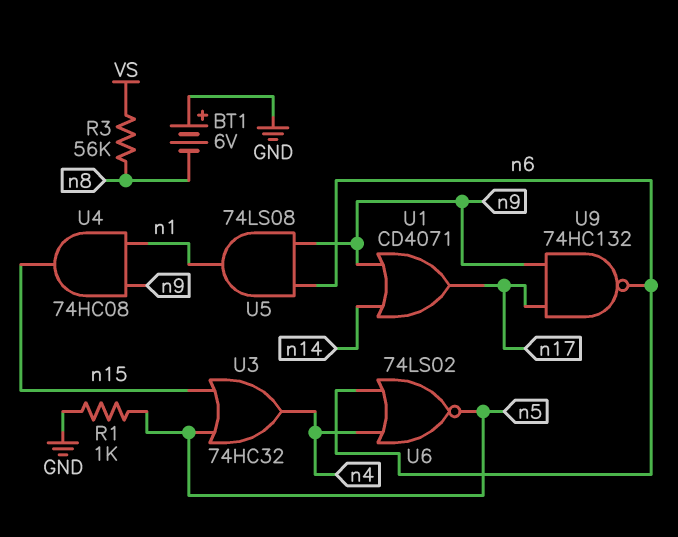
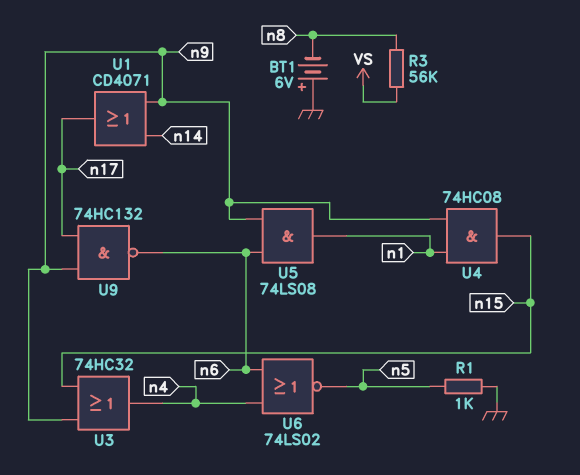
U3: OR 74HC32 (in n5, in n15, out n4) -> OR 74HC32 (in n9, in n15, out n4)

